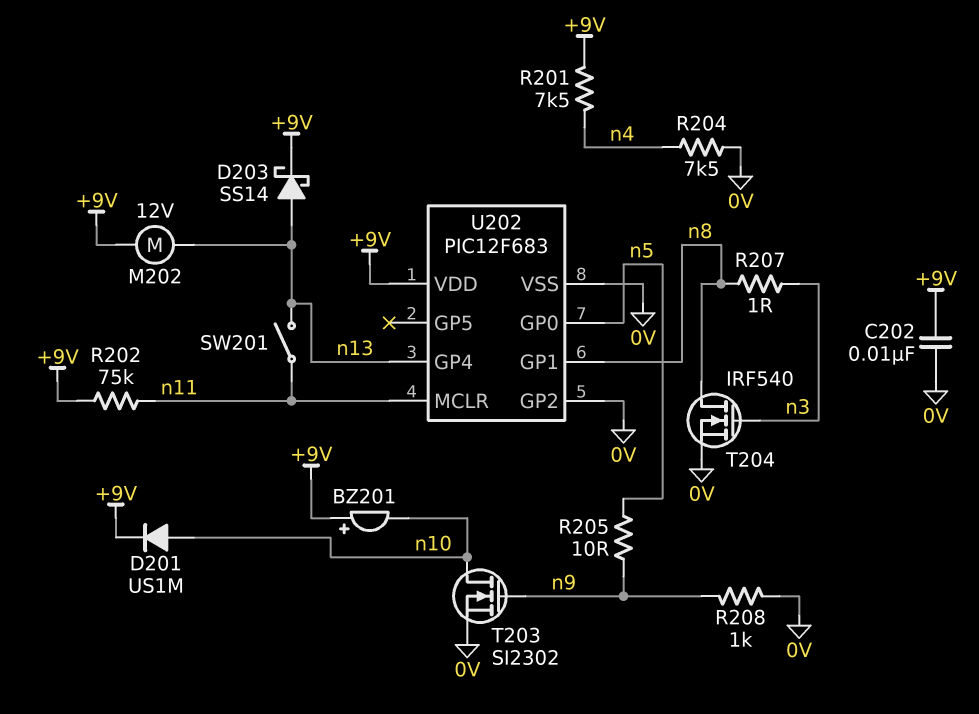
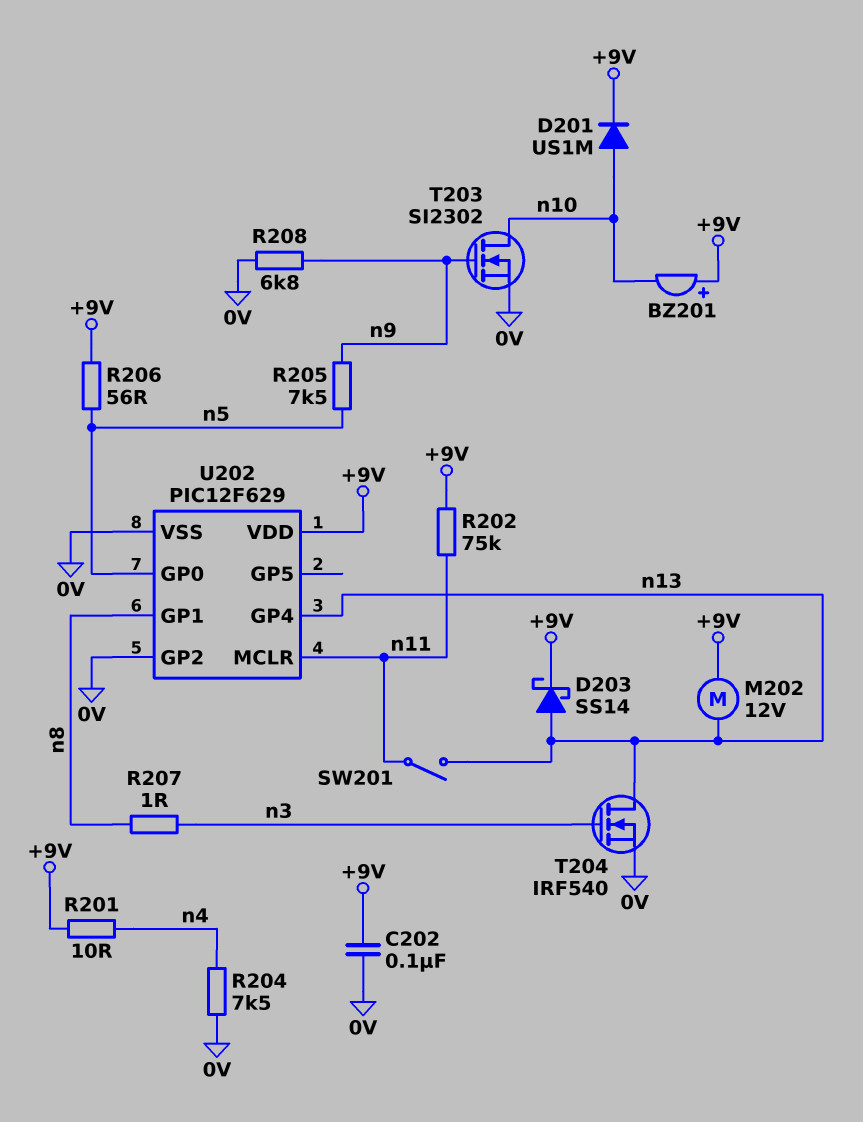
C202: 10nF (+9V, 0V) -> 100nF (+9V, 0V)
R201: 7.5k (+9V, n4) -> 10 (+9V, n4)
R205: 10 (n5, n9) -> 7.5k (n5, n9)
R206: none -> 56 (+9V, n5)
R208: 1k (0V, n9) -> 6.8k (0V, n9)
T204: NMOS IRF540 (G n3, D n8, S 0V) -> NMOS IRF540 (G n3, D n13, S 0V)
U202: PIC12F683 -> PIC12F629

